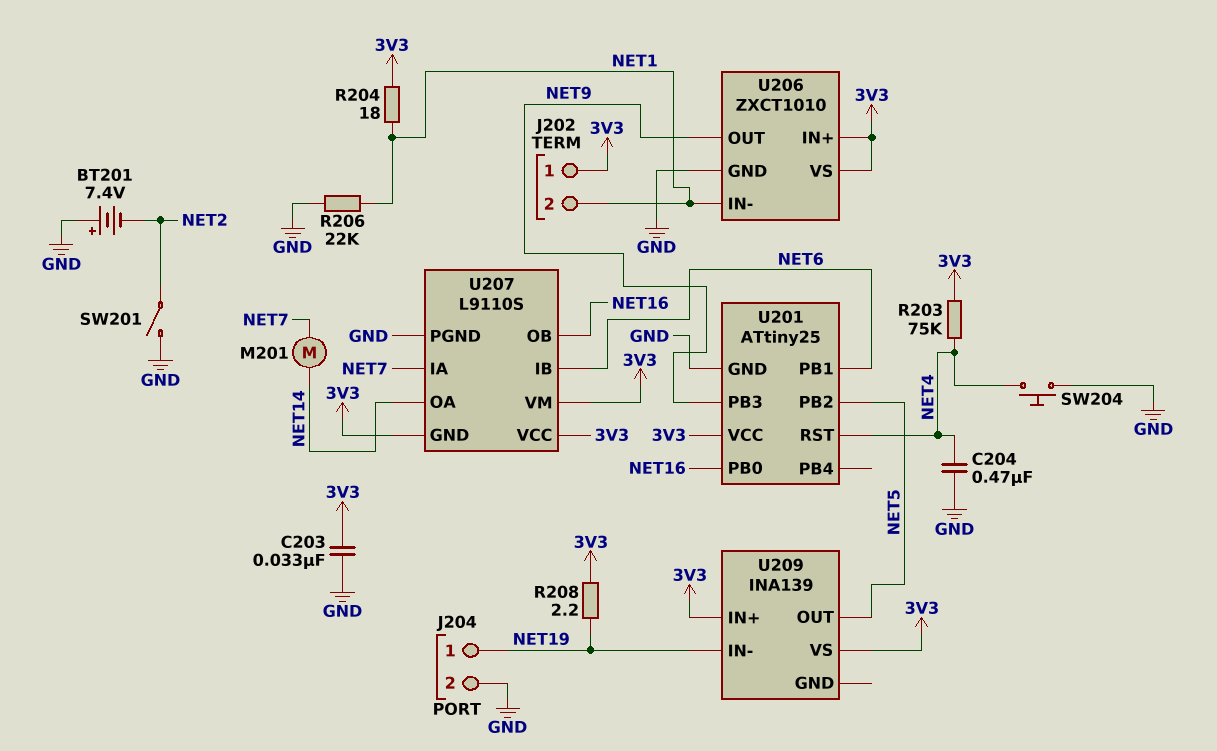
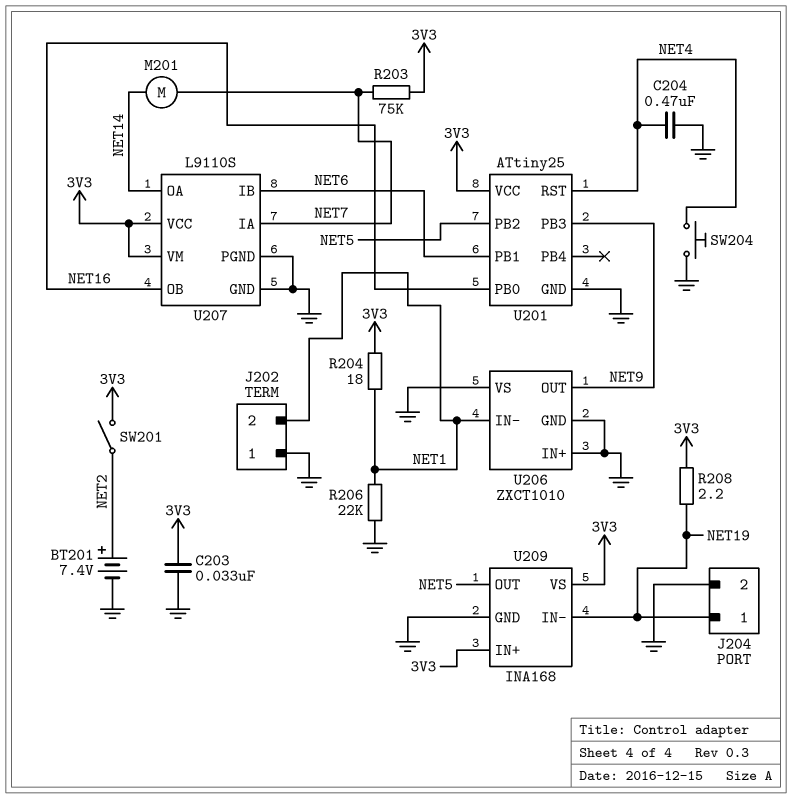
BT201: 7.4V (plus GND, minus NET2) -> 7.4V (plus NET2, minus GND)
J202 pin 1: 3V3 -> GND
R203: 75k (3V3, NET4) -> 75k (3V3, NET7)
SW201: switch (GND, NET2) -> switch (3V3, NET2)
U206 pin IN+: 3V3 -> GND
U206 pin VS: 3V3 -> GND
U207 pin GND: 3V3 -> GND
U209: INA139 -> INA168
U209 pin GND: none -> GND

